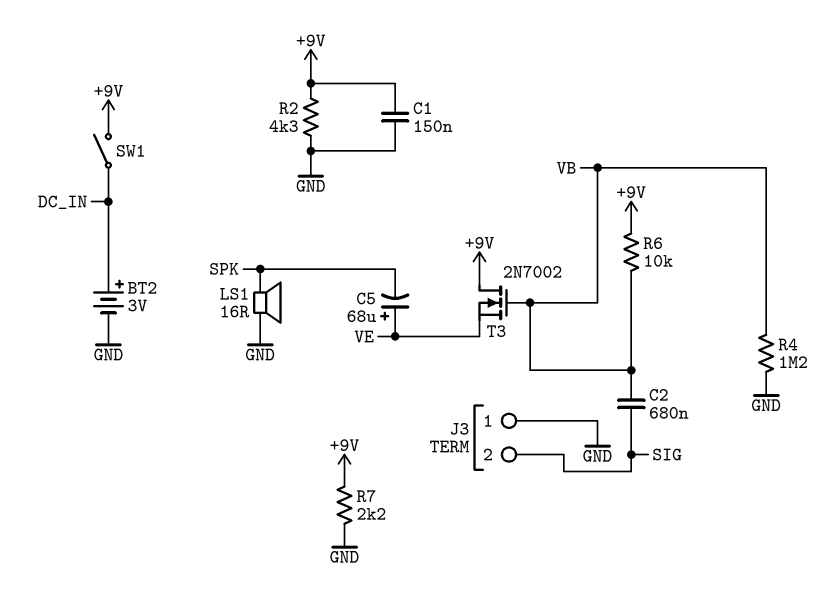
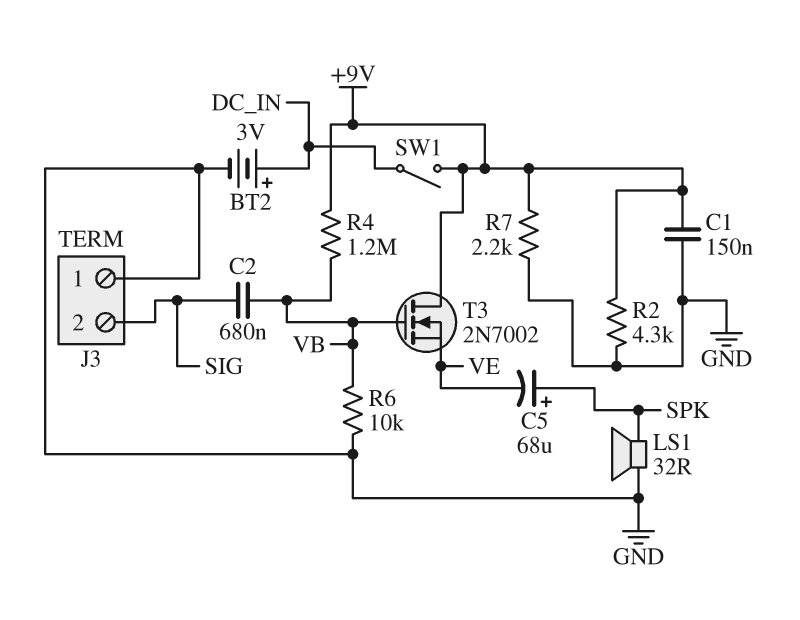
C5: 68uF (plus VE, minus SPK) -> 68uF (plus SPK, minus VE)
LS1: speaker 16R (GND, SPK) -> speaker 32R (GND, SPK)
R4: 1.2M (GND, VB) -> 1.2M (+9V, VB)
R6: 10k (+9V, VB) -> 10k (GND, VB)

